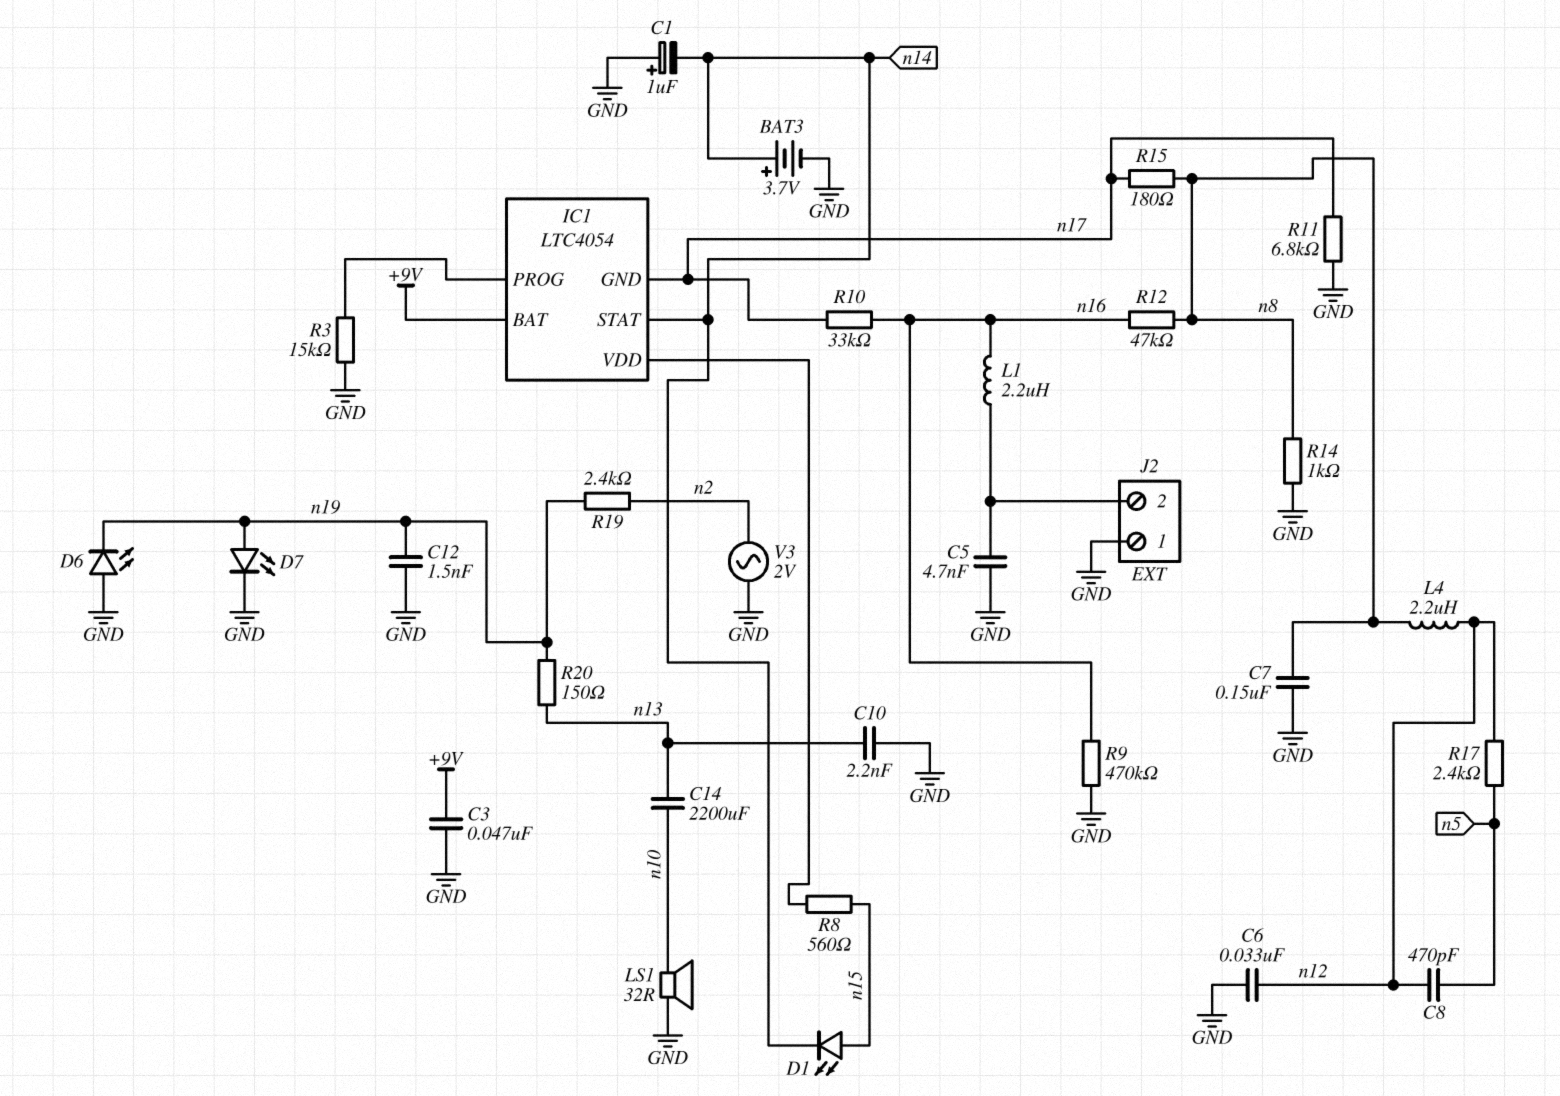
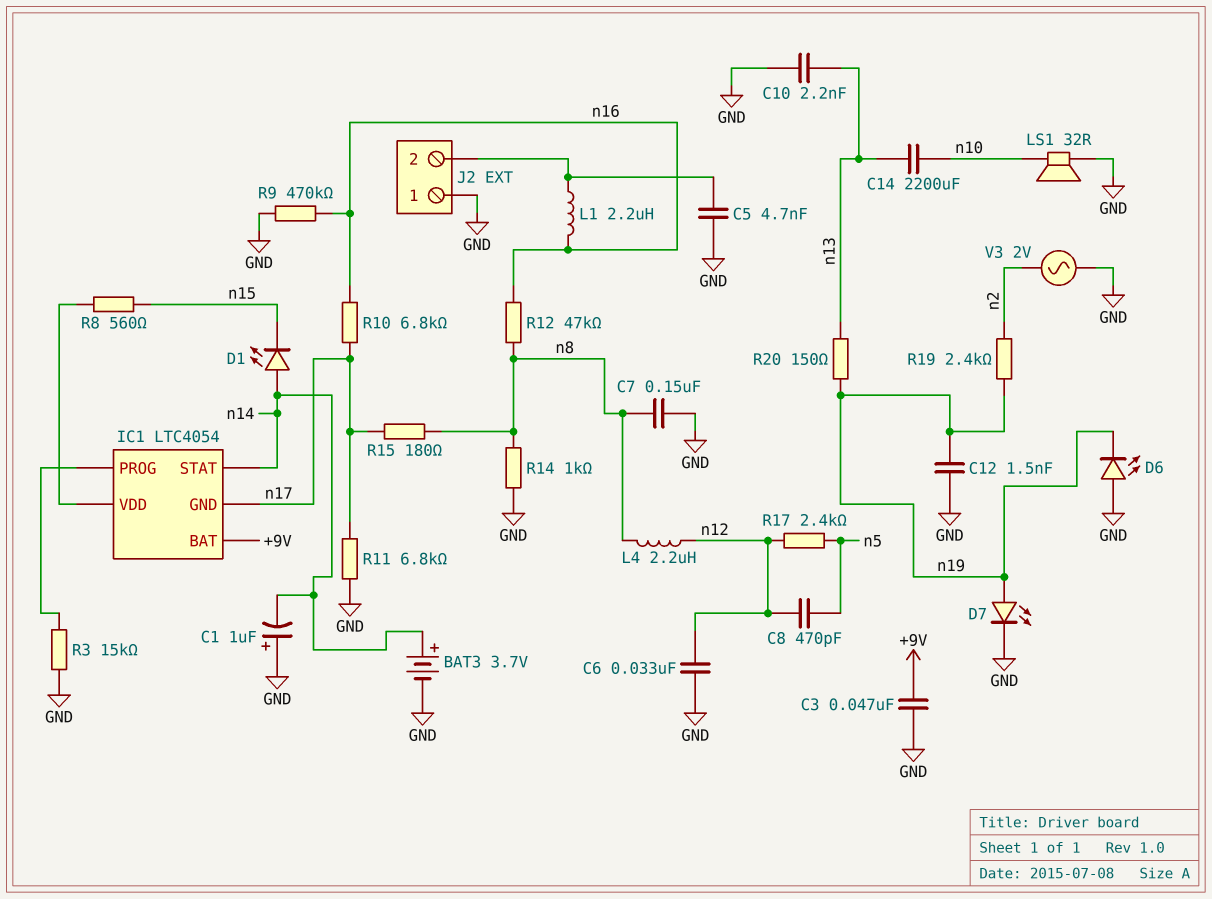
D1: LED (A n15, K n14) -> LED (A n14, K n15)
R10: 33k (n16, n17) -> 6.8k (n16, n17)

